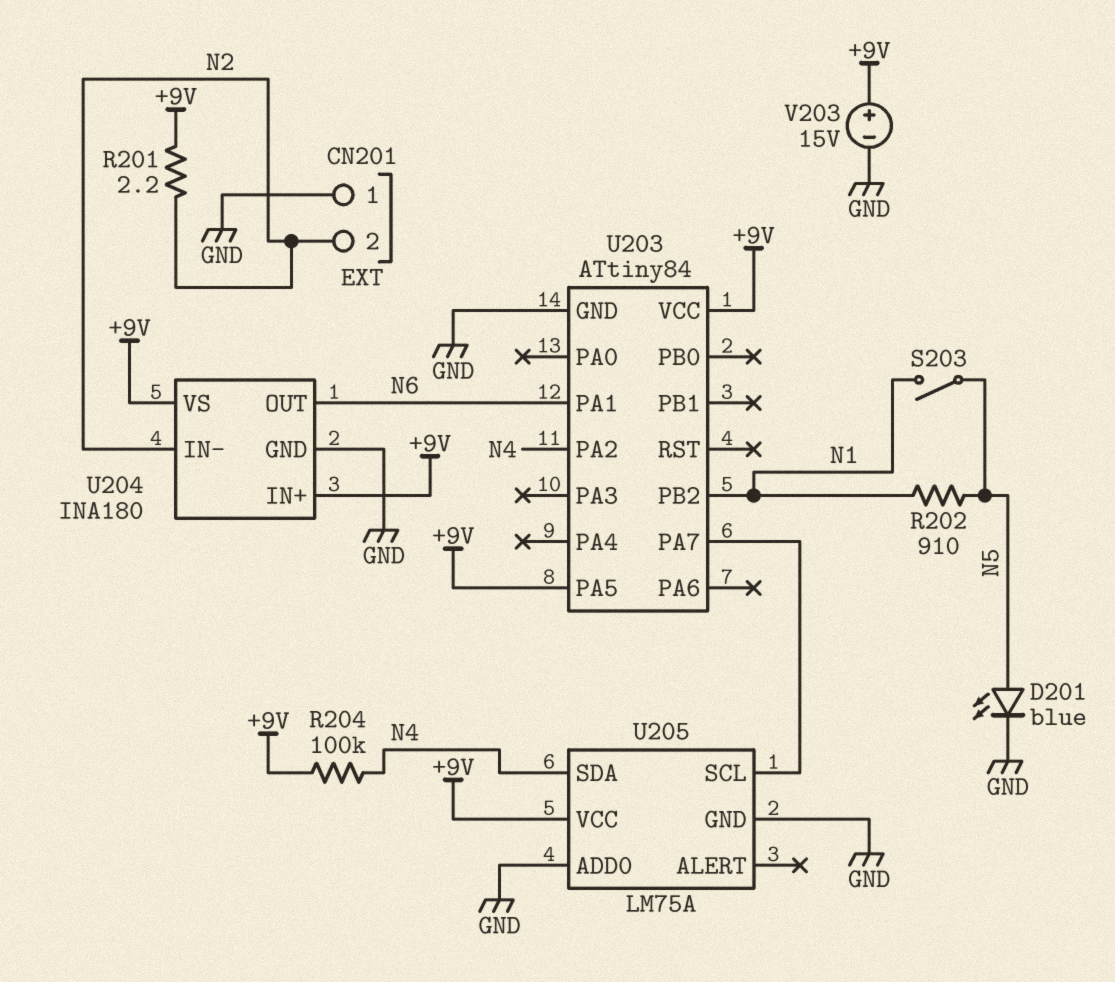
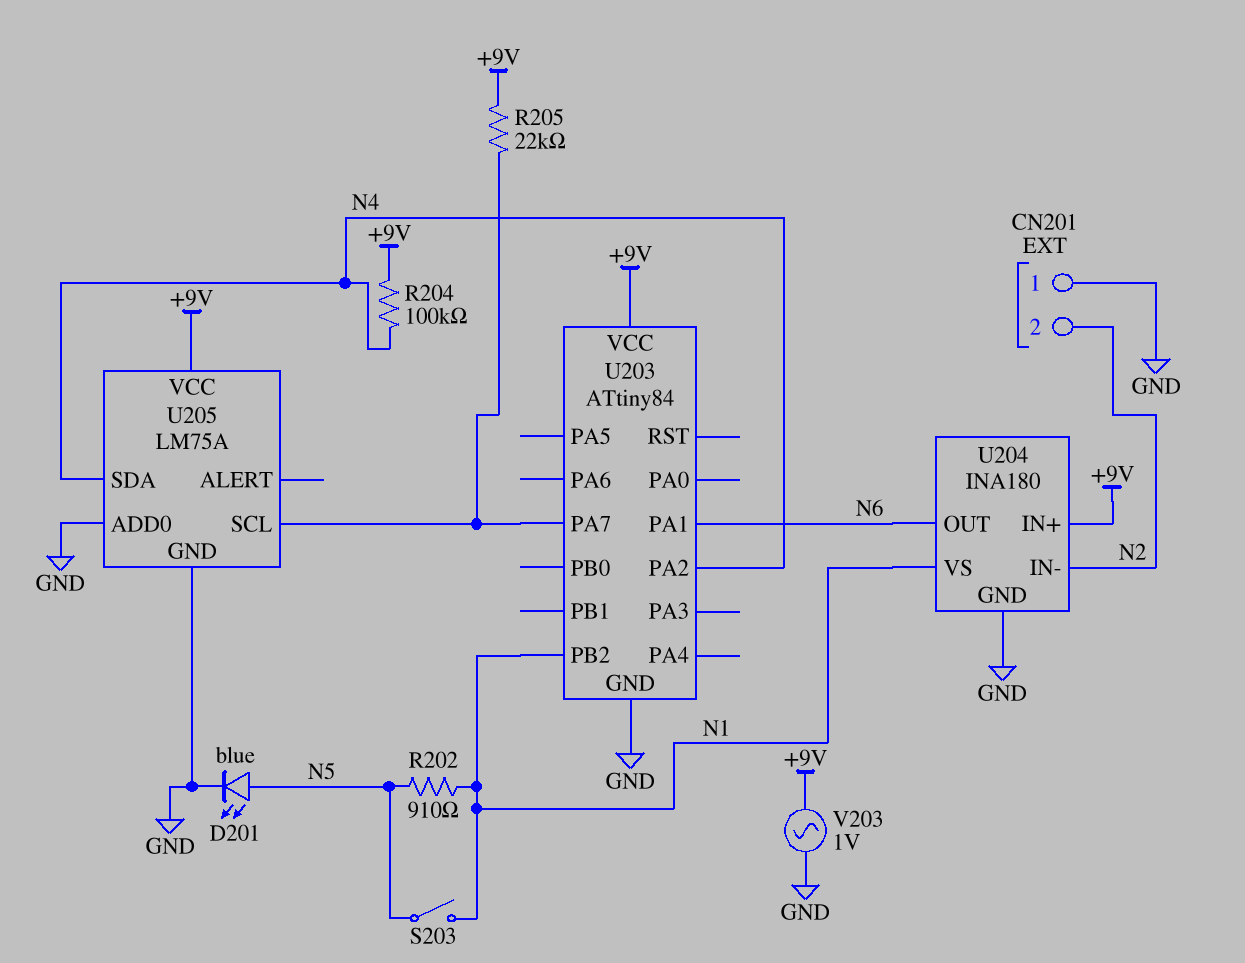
R201: 2.2 (+9V, N2) -> none
R205: none -> 22k (+9V, U203/PA7)
U203 pin PA5: +9V -> none
U204 pin VS: +9V -> N1
V203: 15V (plus +9V, minus GND) -> AC 1V (+9V, GND)

